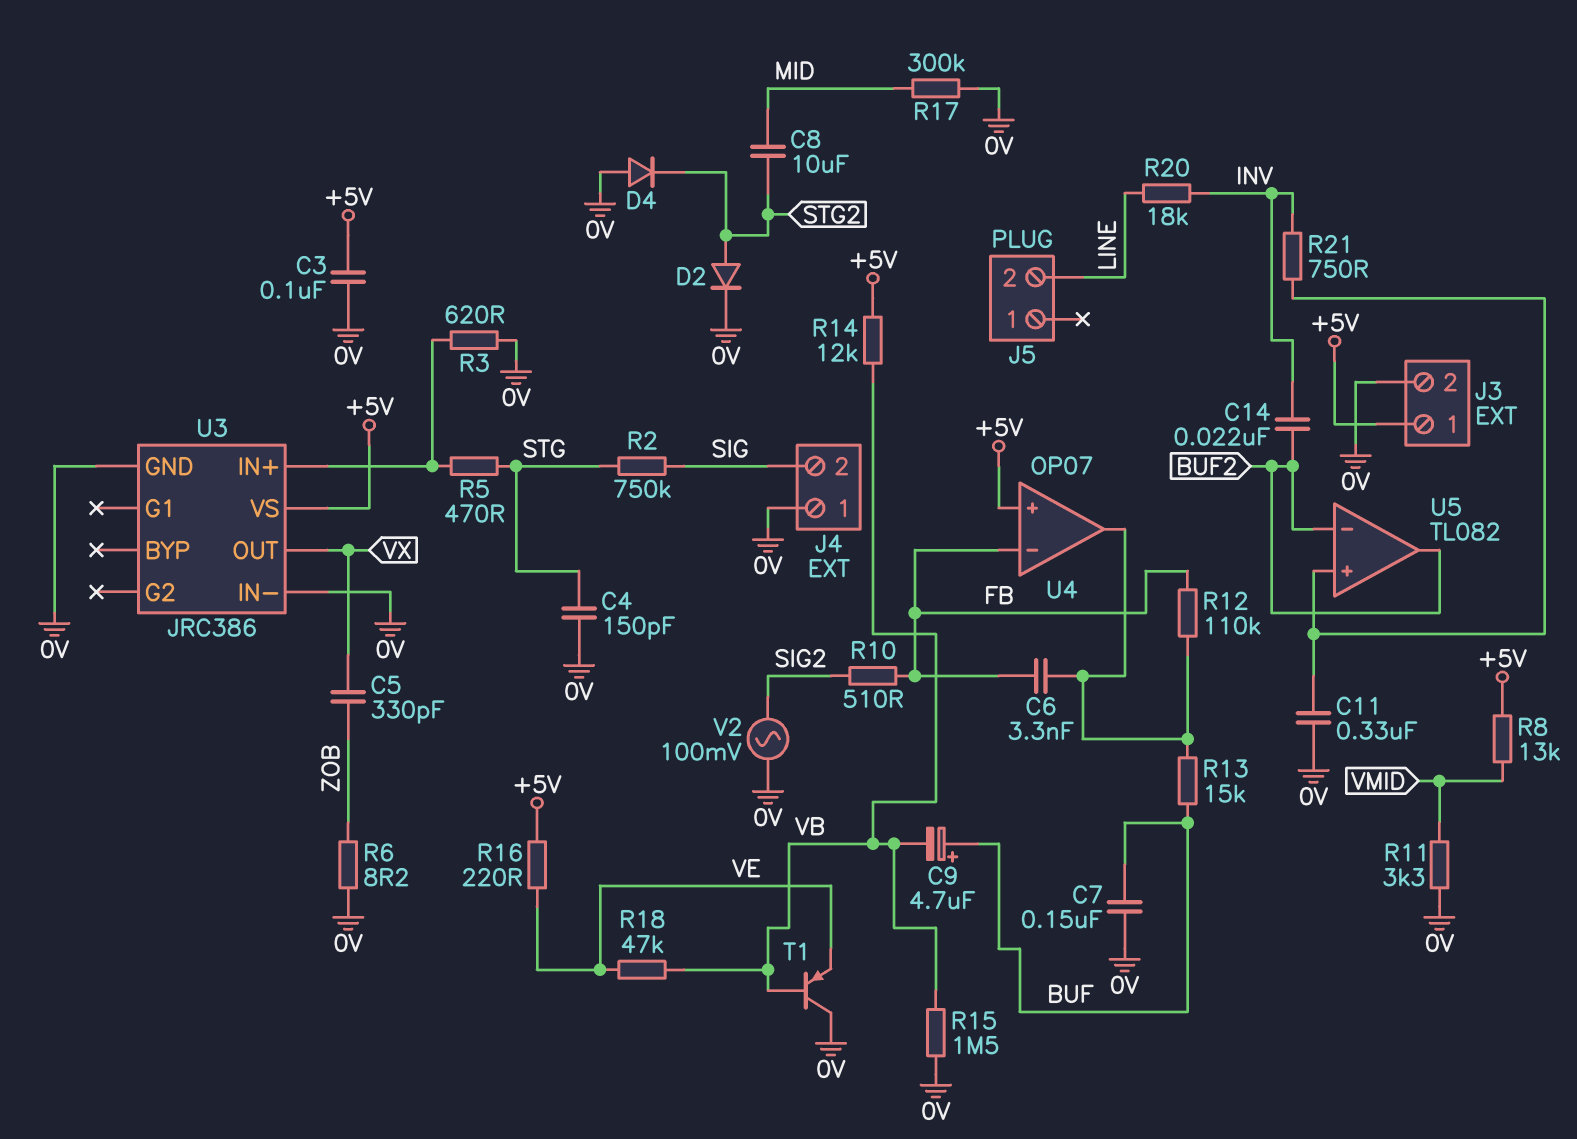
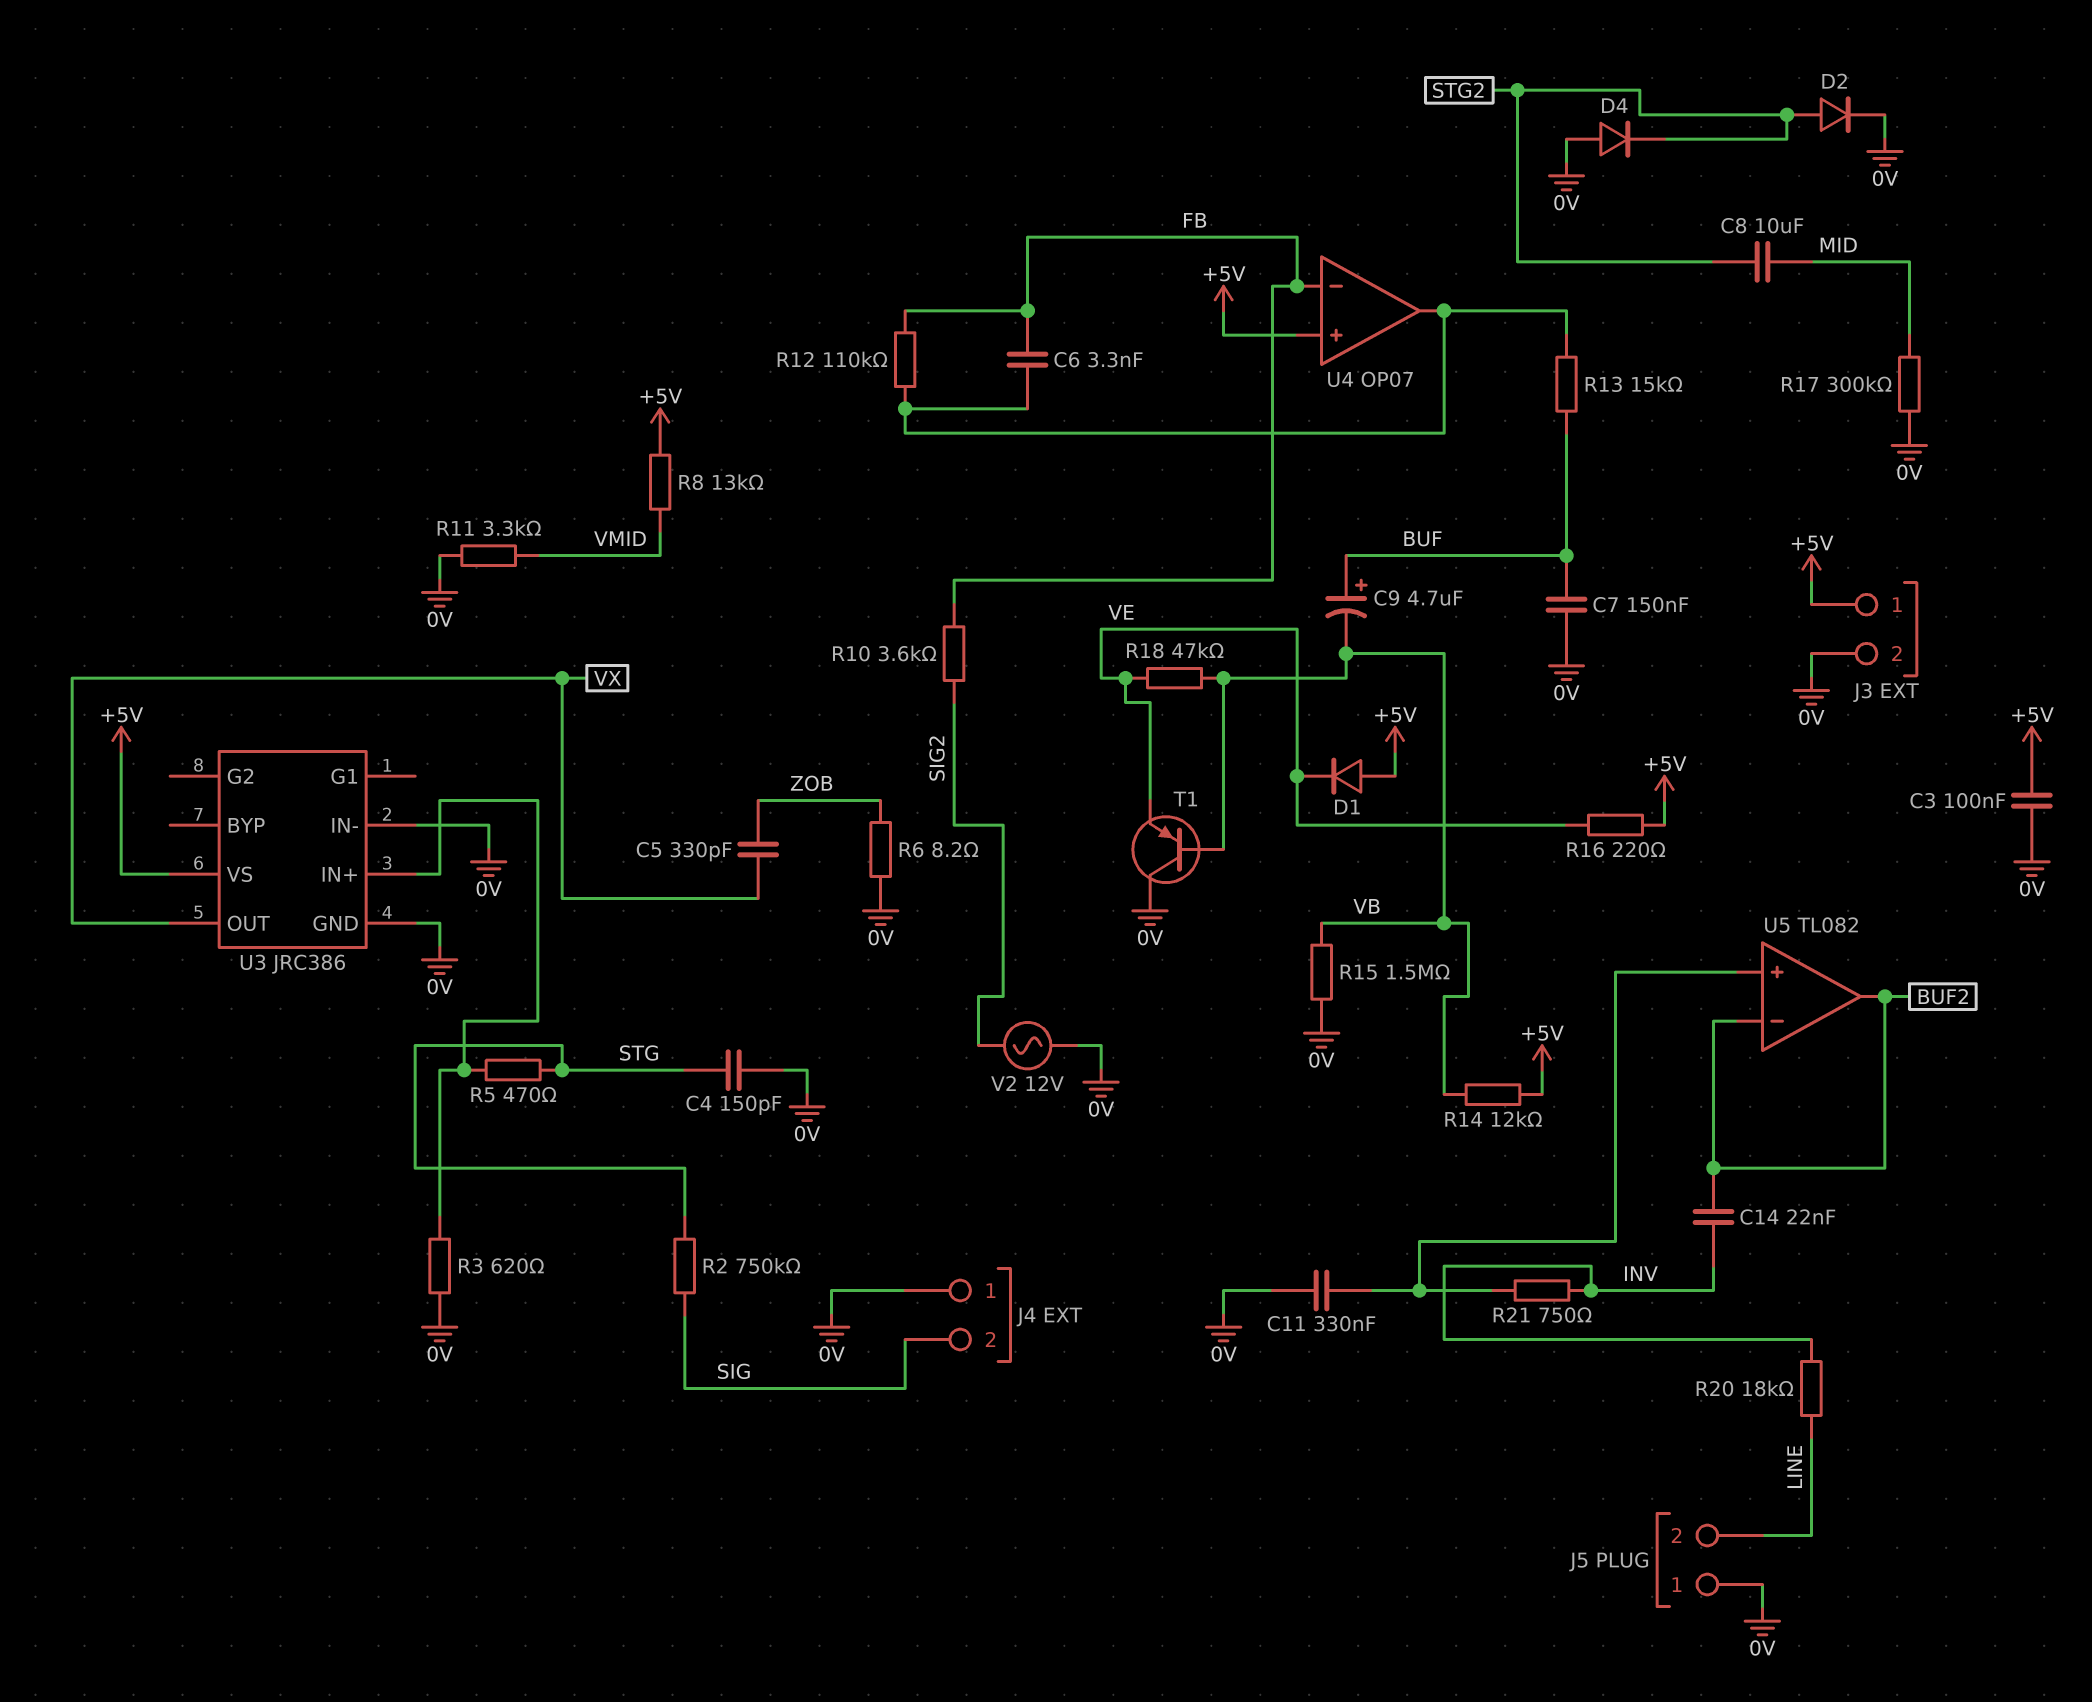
D1: none -> diode (A +5V, K VE)
J5 pin 1: none -> 0V
R10: 510 (FB, SIG2) -> 3.6k (FB, SIG2)
V2: AC 100mV (0V, SIG2) -> AC 12V (0V, SIG2)

